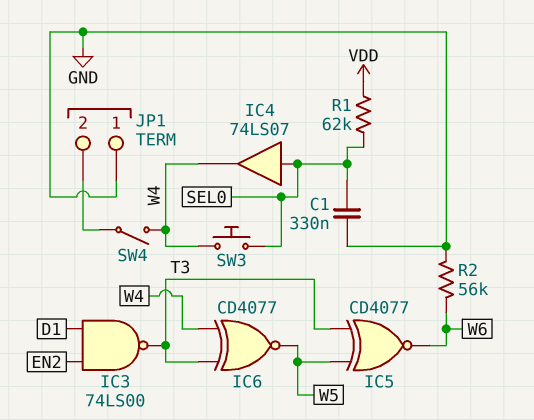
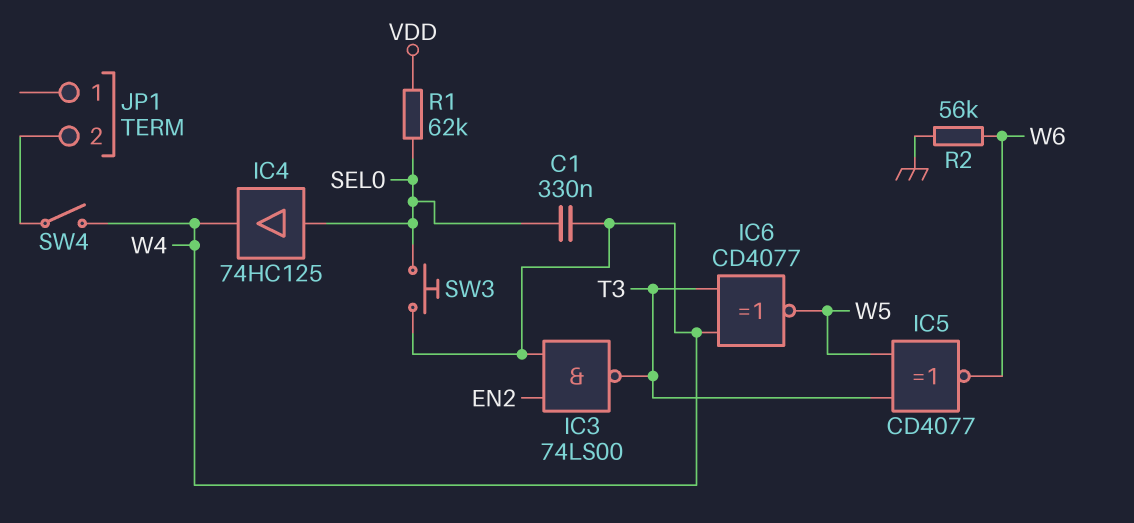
C1: 330nF (GND, SEL0) -> 330nF (SEL0, W4)
IC3: NAND 74LS00 (in D1, in EN2, out T3) -> NAND 74LS00 (in EN2, in W4, out T3)
IC4: buffer 74LS07 (in SEL0, out W4) -> buffer 74HC125 (in SEL0, out W4)
JP1 pin 1: GND -> none

